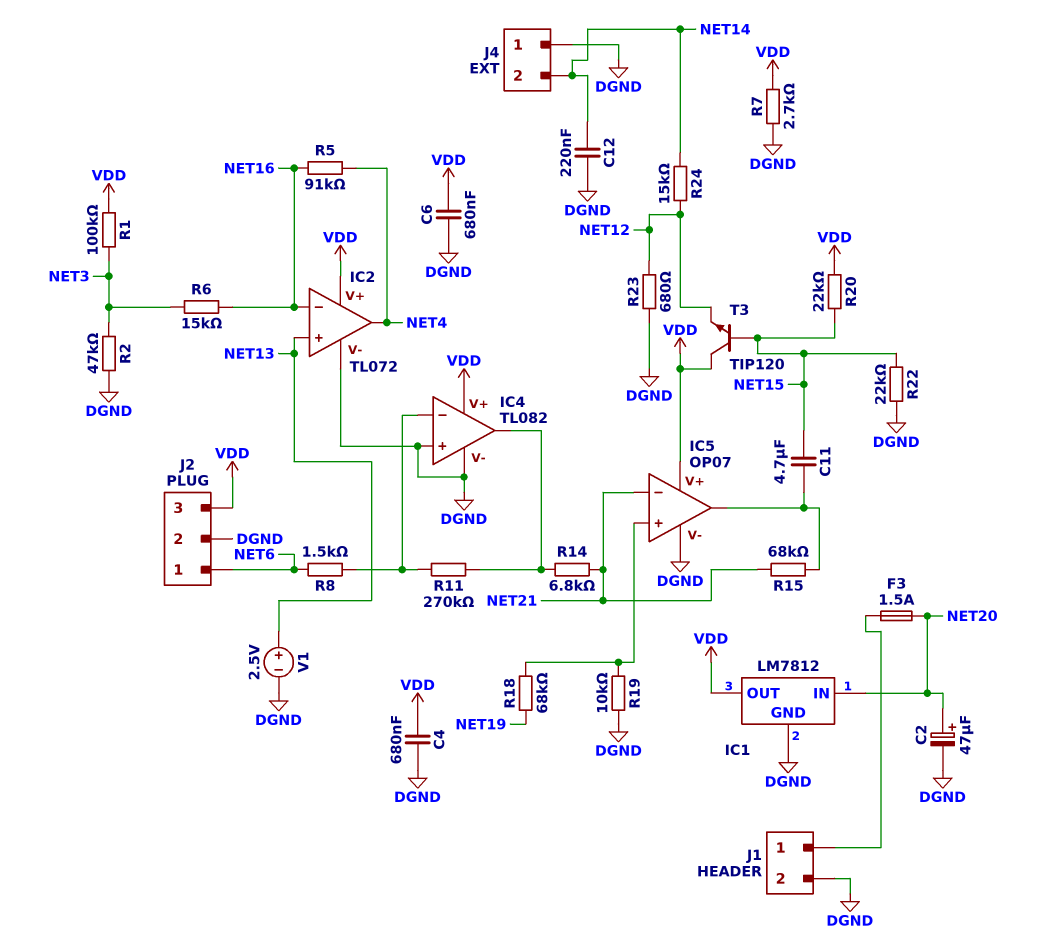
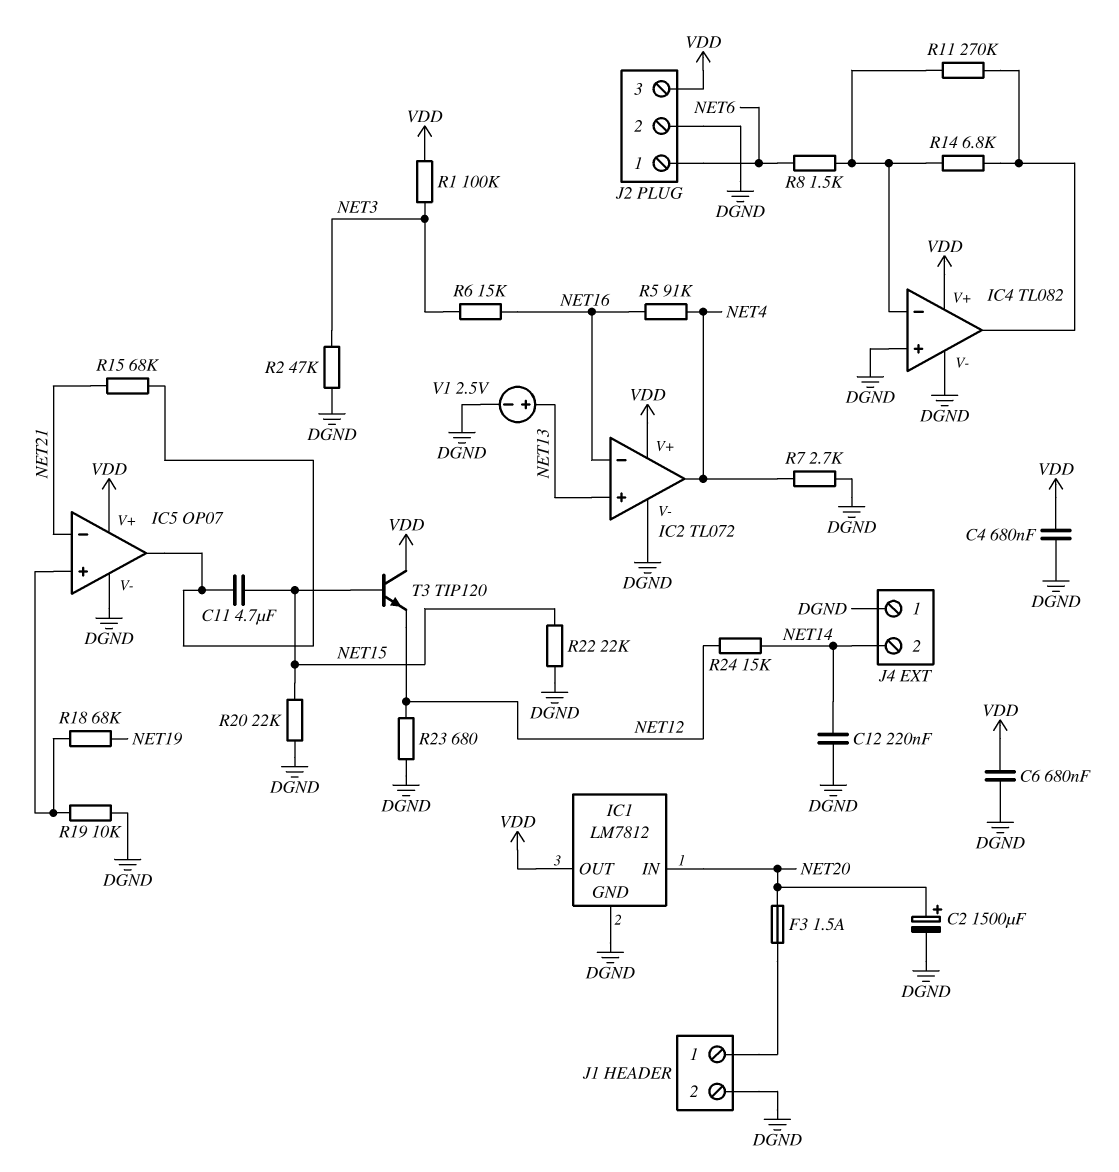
C2: 47uF (plus NET20, minus DGND) -> 1500uF (plus NET20, minus DGND)
R7: 2.7k (DGND, VDD) -> 2.7k (DGND, NET4)
R14: 6.8k (IC4/out, NET21) -> 6.8k (IC4/in-, IC4/out)
R20: 22k (NET15, VDD) -> 22k (DGND, NET15)

